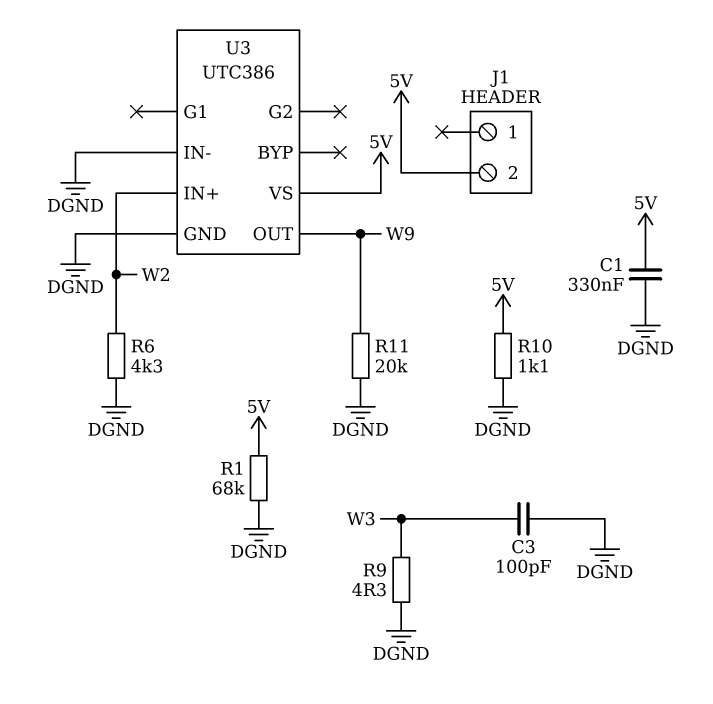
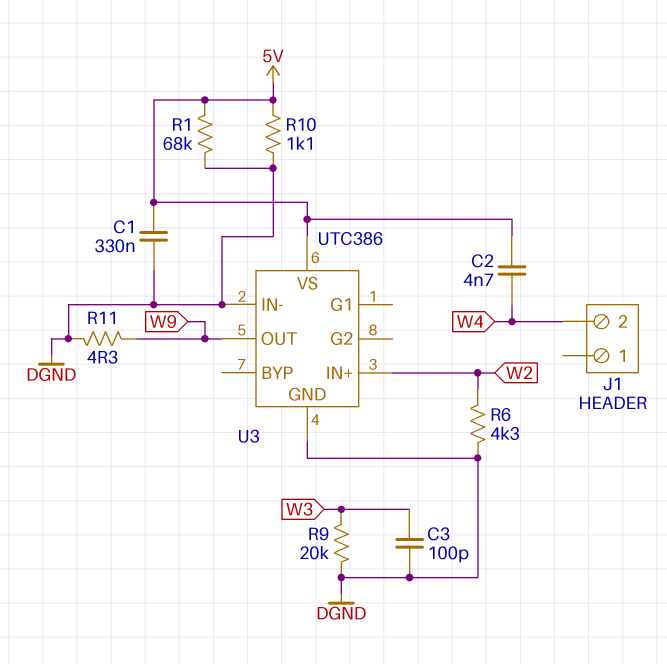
C2: none -> 4.7nF (5V, W4)
J1 pin 2: 5V -> W4
R9: 4.3 (DGND, W3) -> 20k (DGND, W3)
R11: 20k (DGND, W9) -> 4.3 (DGND, W9)

